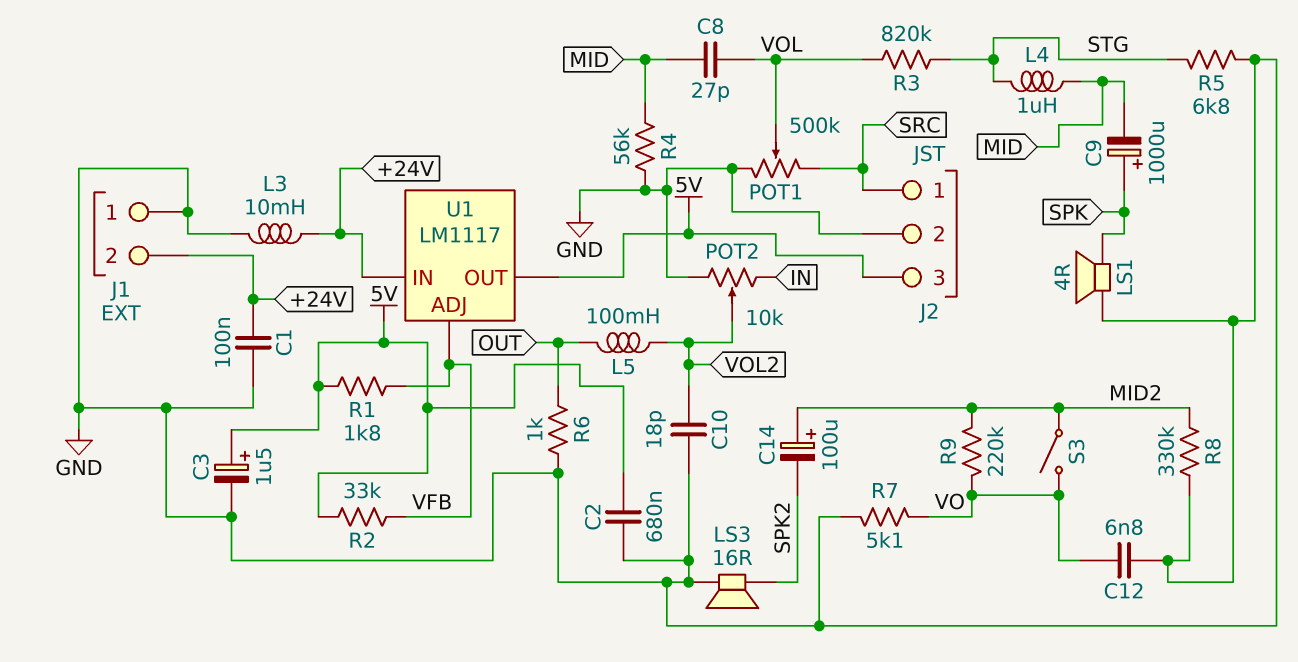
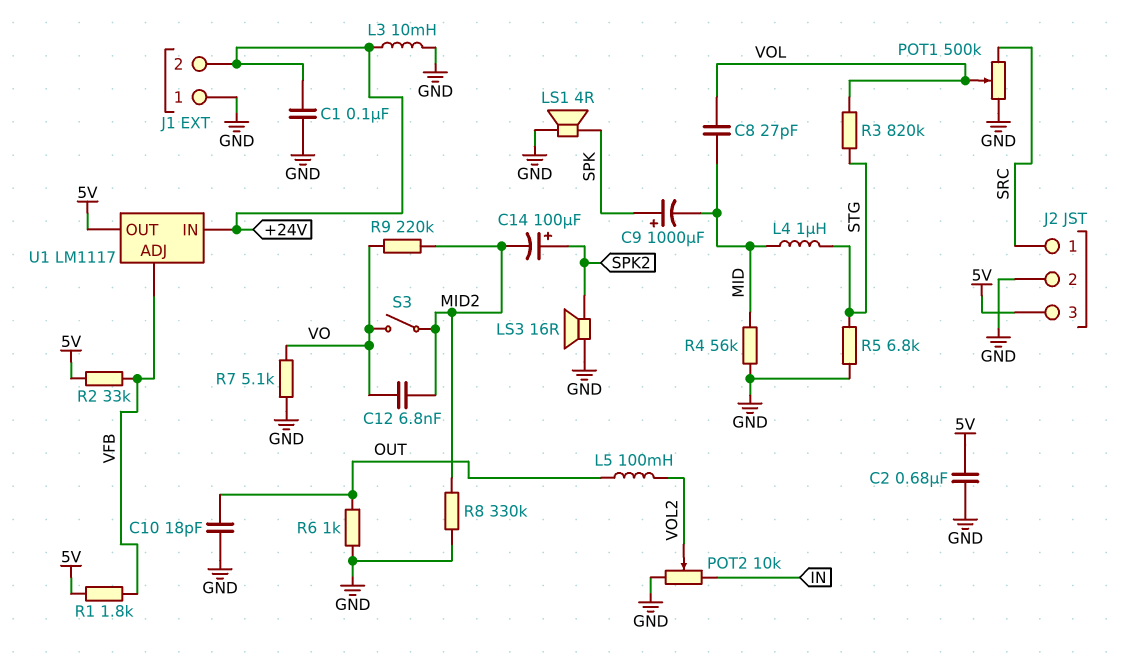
C3: 1.5uF (plus 5V, minus GND) -> none
C10: 18pF (GND, VOL2) -> 18pF (GND, OUT)
C12: 6.8nF (GND, VO) -> 6.8nF (MID2, VO)
C14: 100uF (plus MID2, minus SPK2) -> 100uF (plus SPK2, minus MID2)

